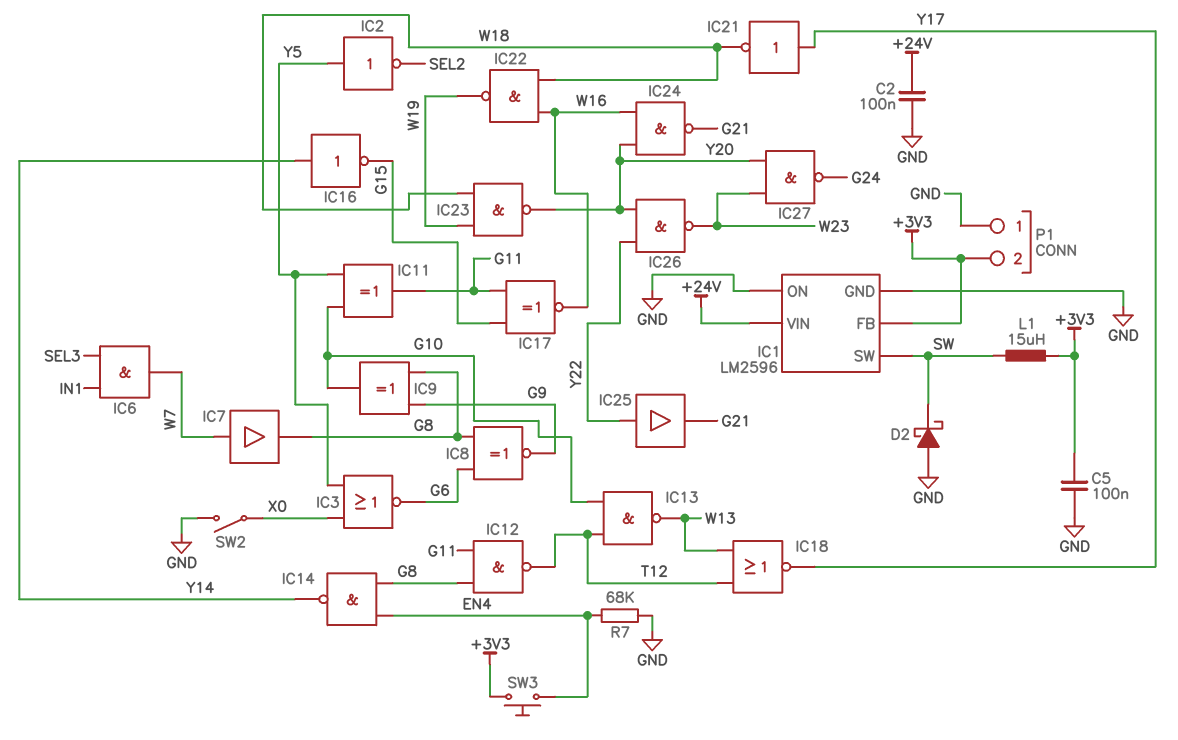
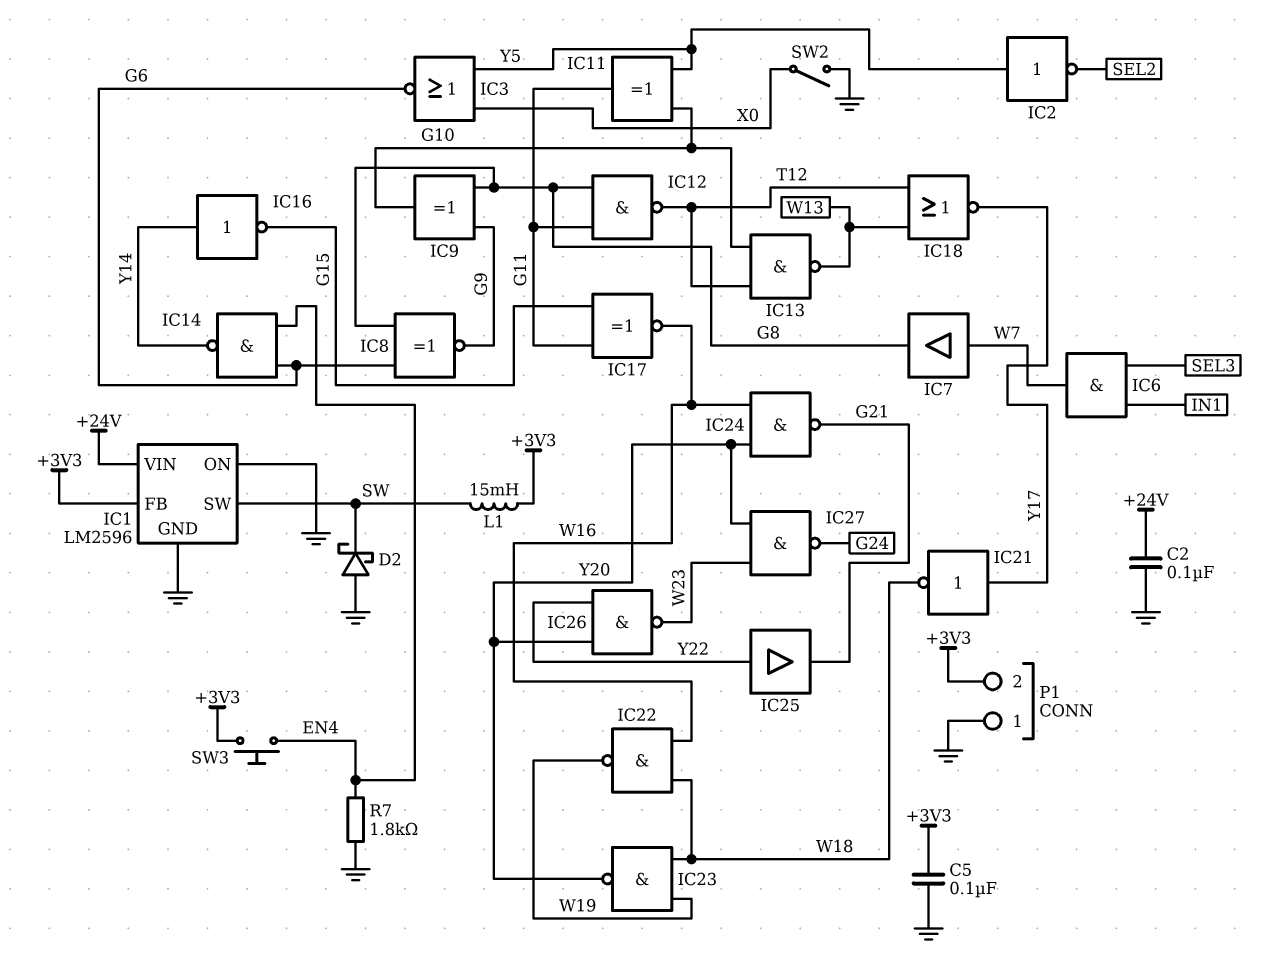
IC14: NAND (in EN4, in G8, out Y14) -> NAND (in EN4, in G6, out Y14)
L1: 15uH (+3V3, SW) -> 15mH (+3V3, SW)
R7: 68k (EN4, GND) -> 1.8k (EN4, GND)

